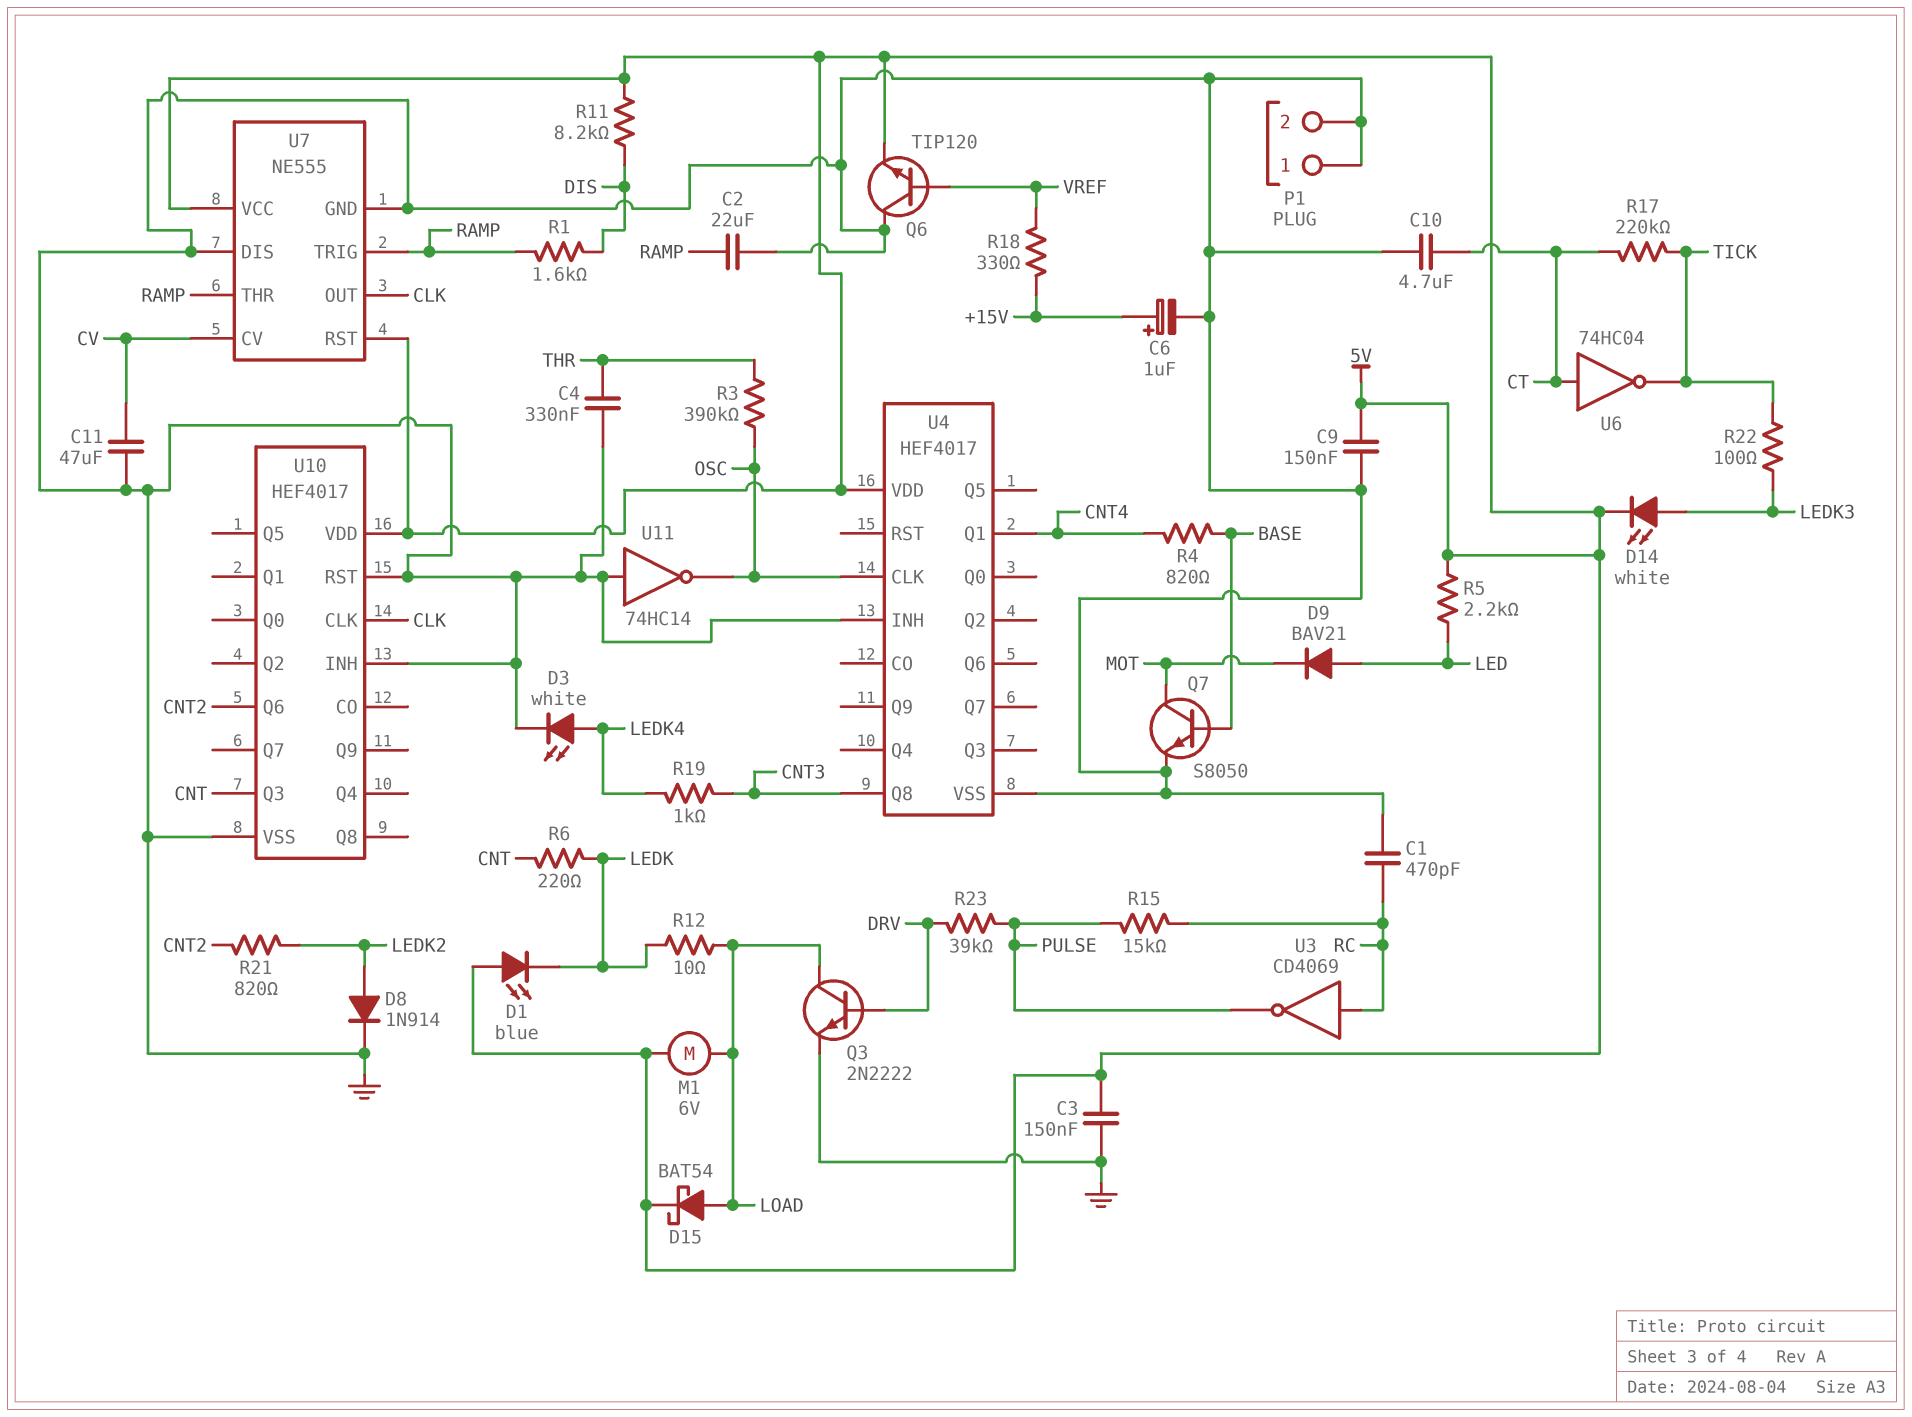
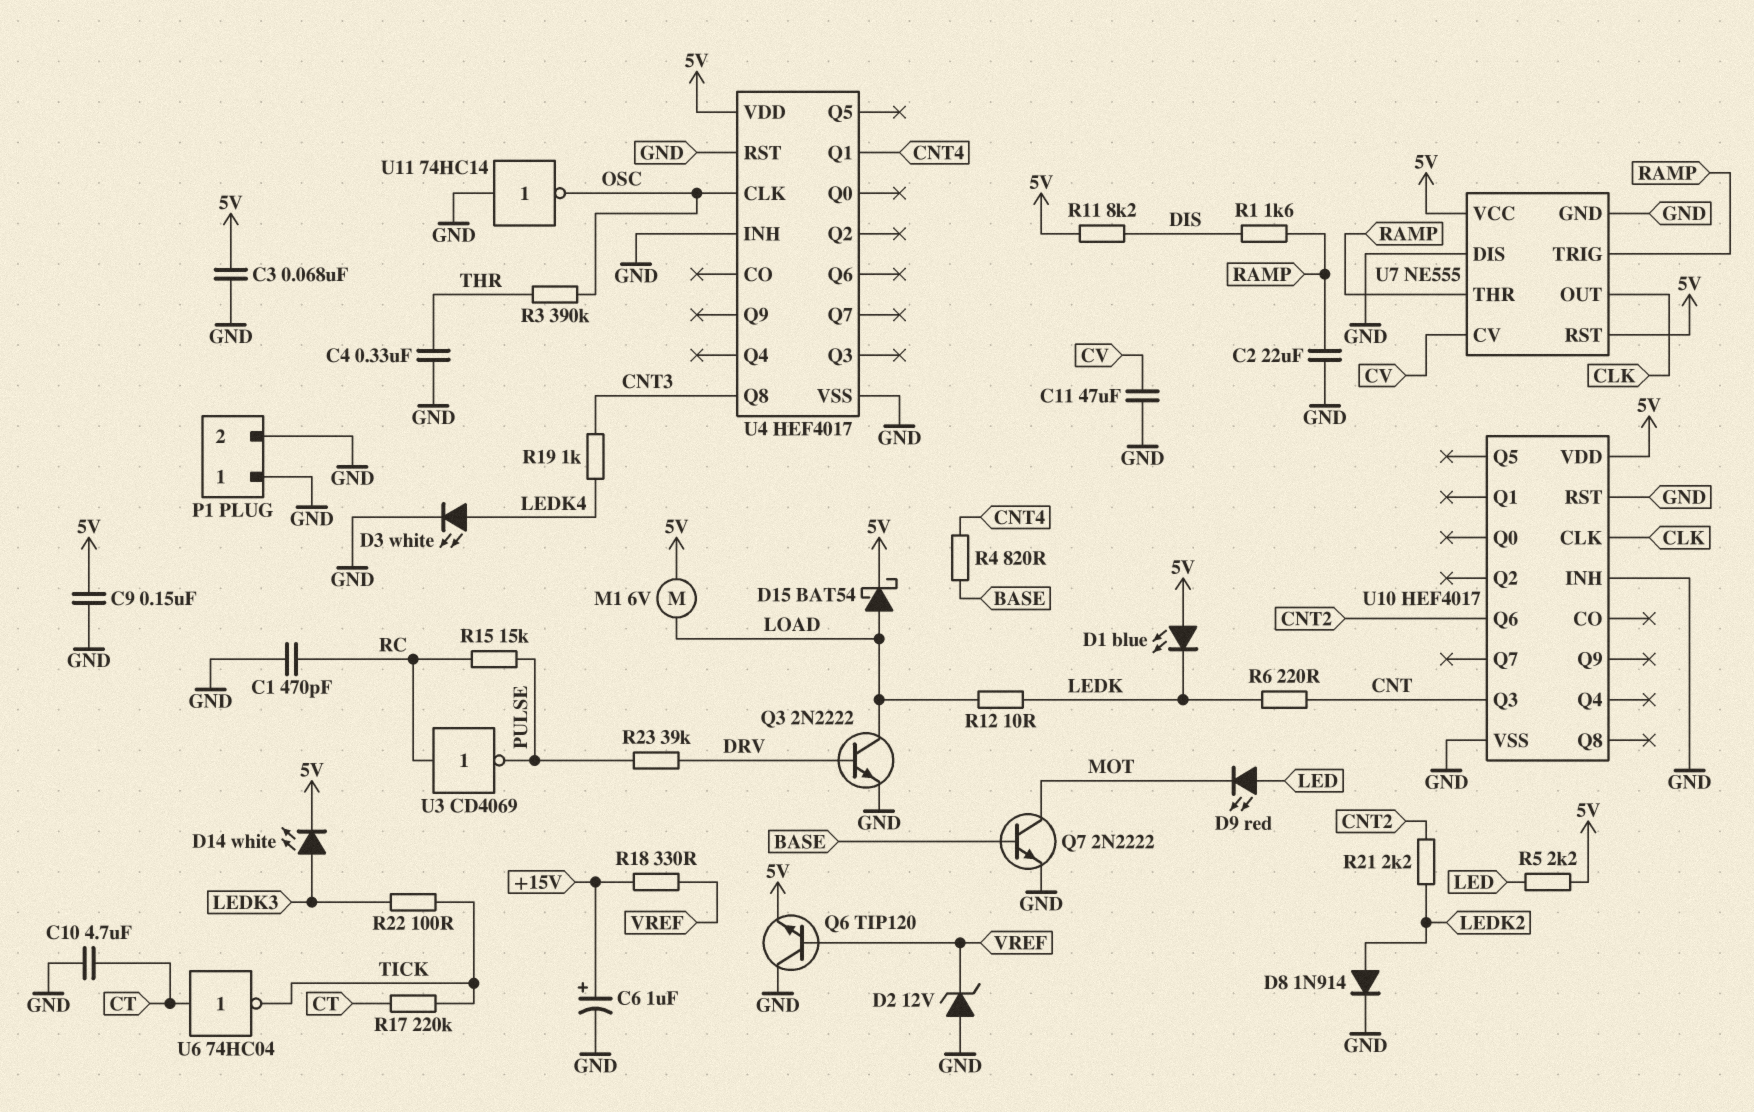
C3: 150nF (5V, GND) -> 68nF (5V, GND)
D2: none -> zener 12V (A GND, K VREF)
D9: diode BAV21 (A LED, K MOT) -> LED red (A LED, K MOT)
Q7: NPN S8050 (B BASE, C MOT, E GND) -> NPN 2N2222 (B BASE, C MOT, E GND)
R21: 820 (CNT2, LEDK2) -> 2.2k (CNT2, LEDK2)
U4 pin RST: none -> GND

